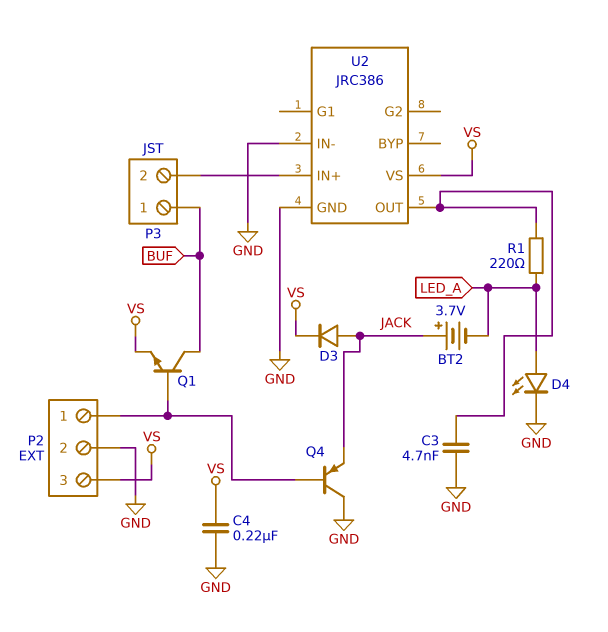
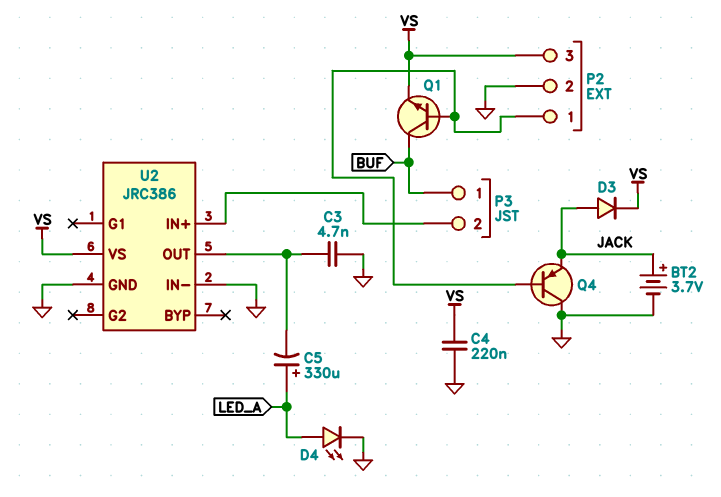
BT2: 3.7V (plus JACK, minus LED_A) -> 3.7V (plus JACK, minus GND)
C5: none -> 330uF (plus LED_A, minus U2/OUT)
R1: 220 (LED_A, U2/OUT) -> none

